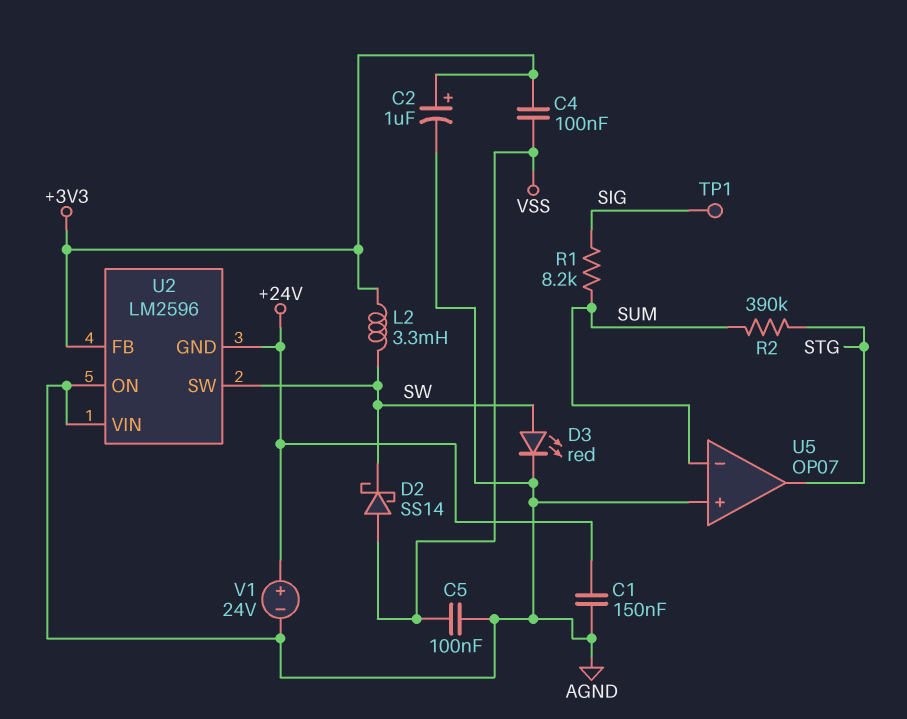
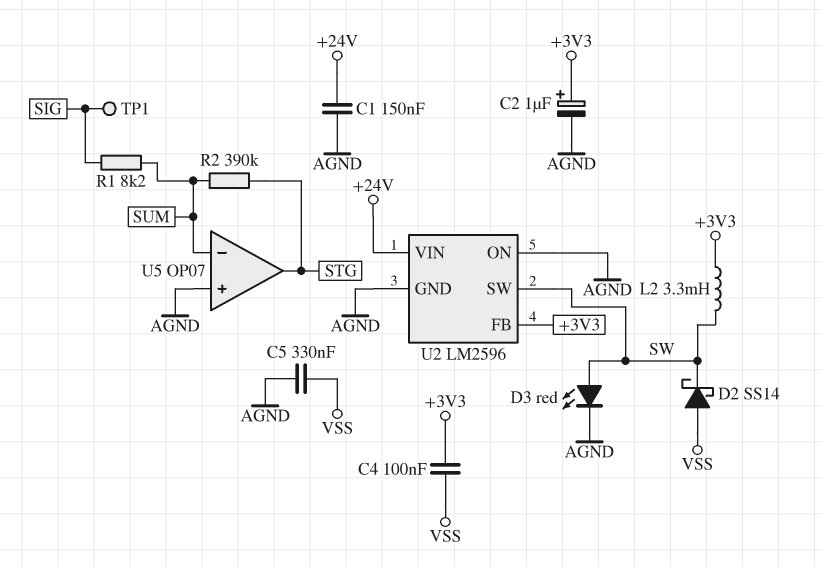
C5: 100nF (AGND, VSS) -> 330nF (AGND, VSS)
U2 pin GND: +24V -> AGND
U2 pin VIN: AGND -> +24V
V1: 24V (plus +24V, minus AGND) -> none

